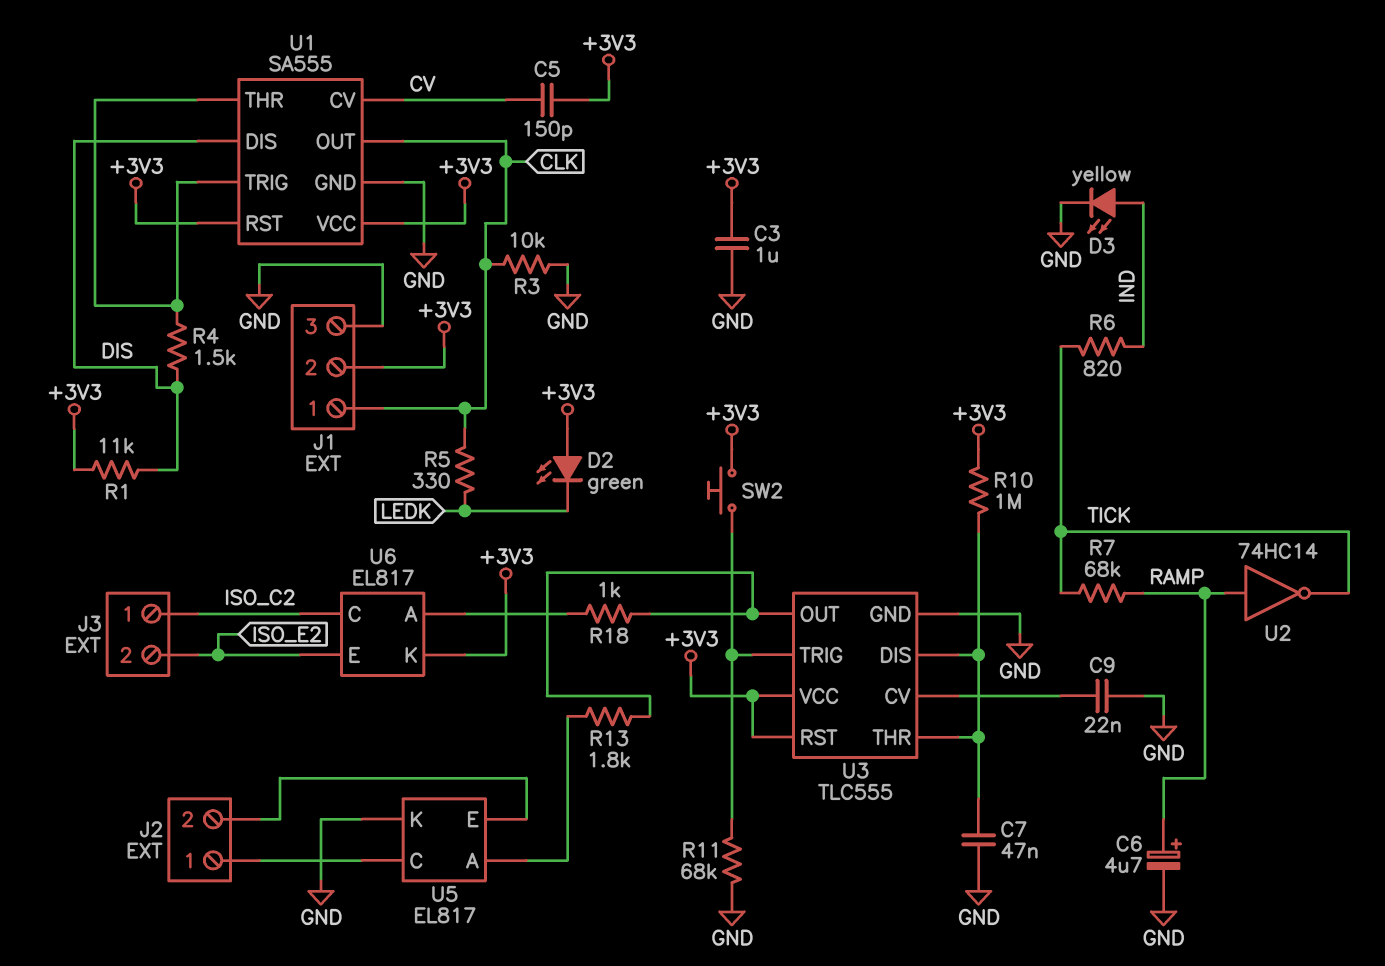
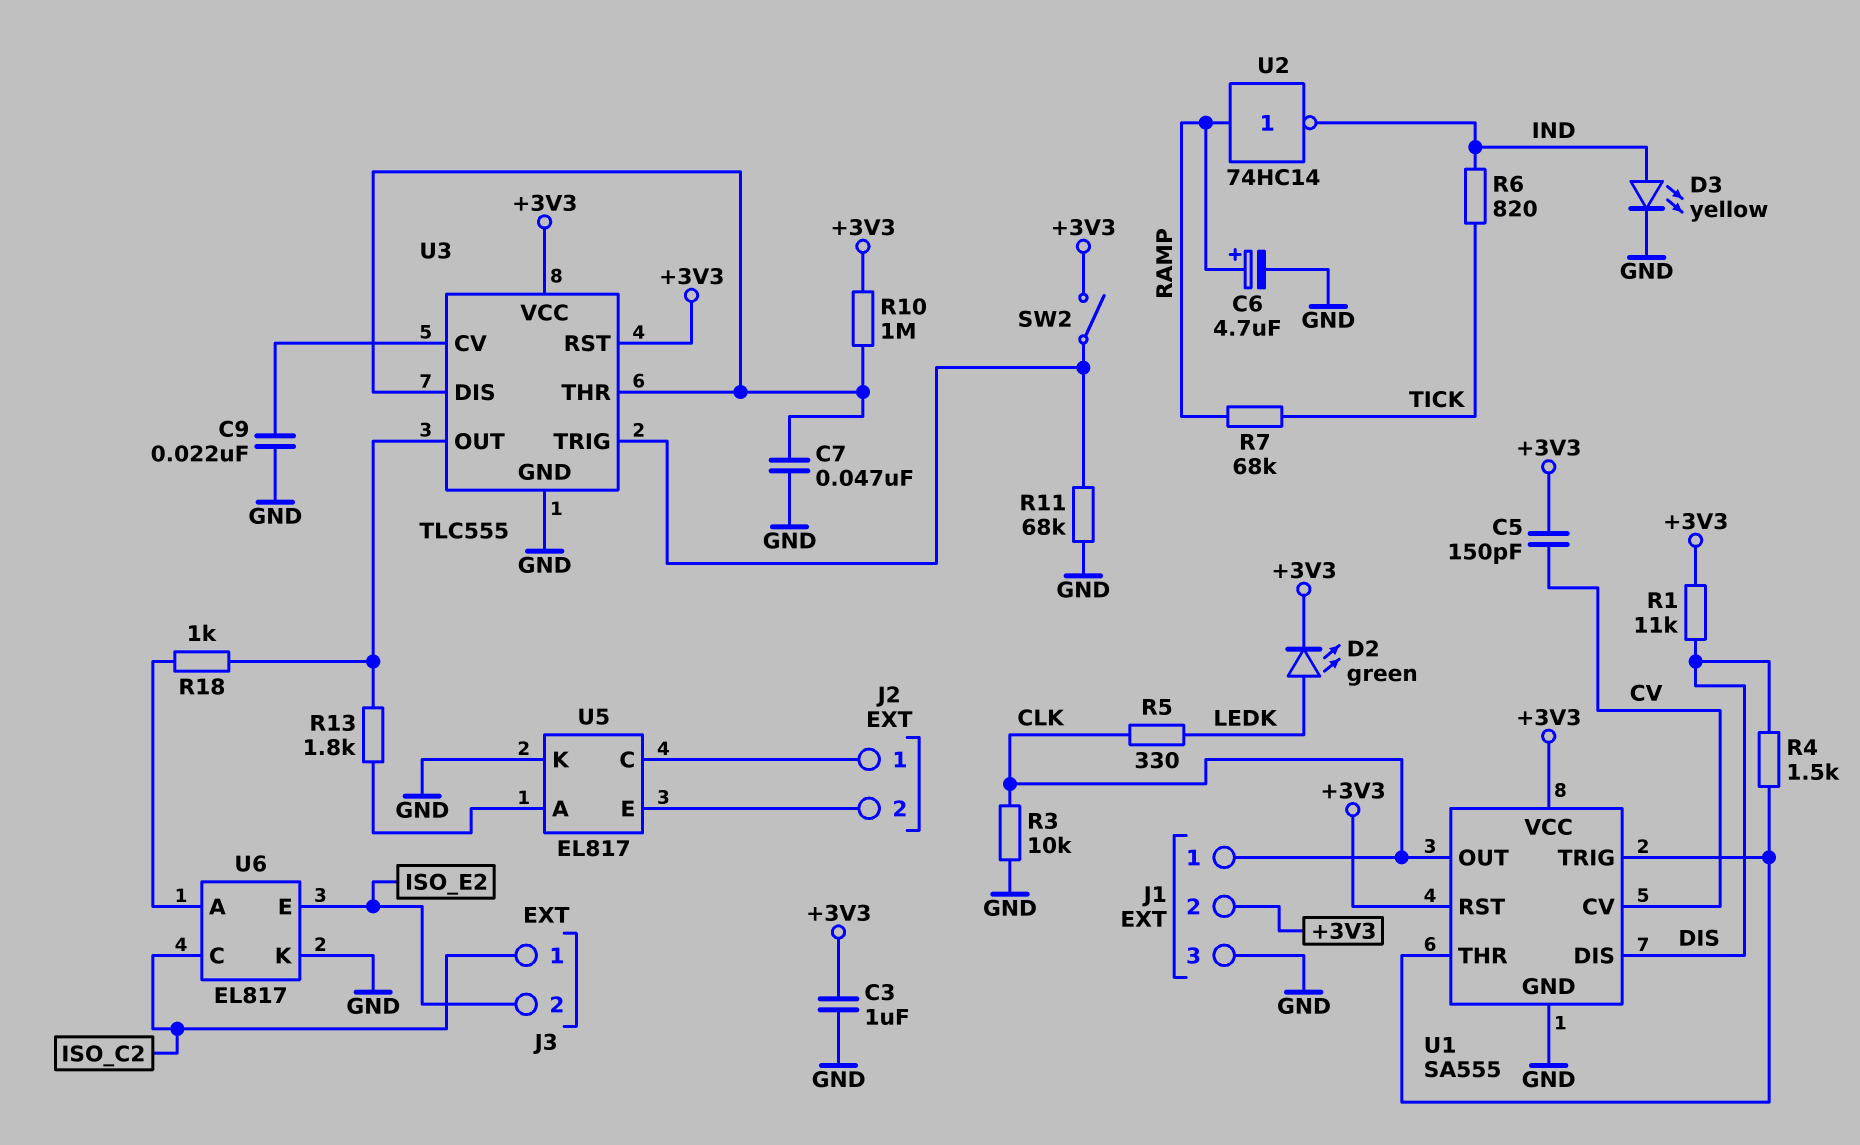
D2: LED green (A +3V3, K LEDK) -> LED green (A LEDK, K +3V3)
SW2: button (+3V3, U3/TRIG) -> switch (+3V3, U3/TRIG)
U2: NOT 74HC14 (in RAMP, out TICK) -> NOT 74HC14 (in RAMP, out IND)
U6 pin K: +3V3 -> GND

